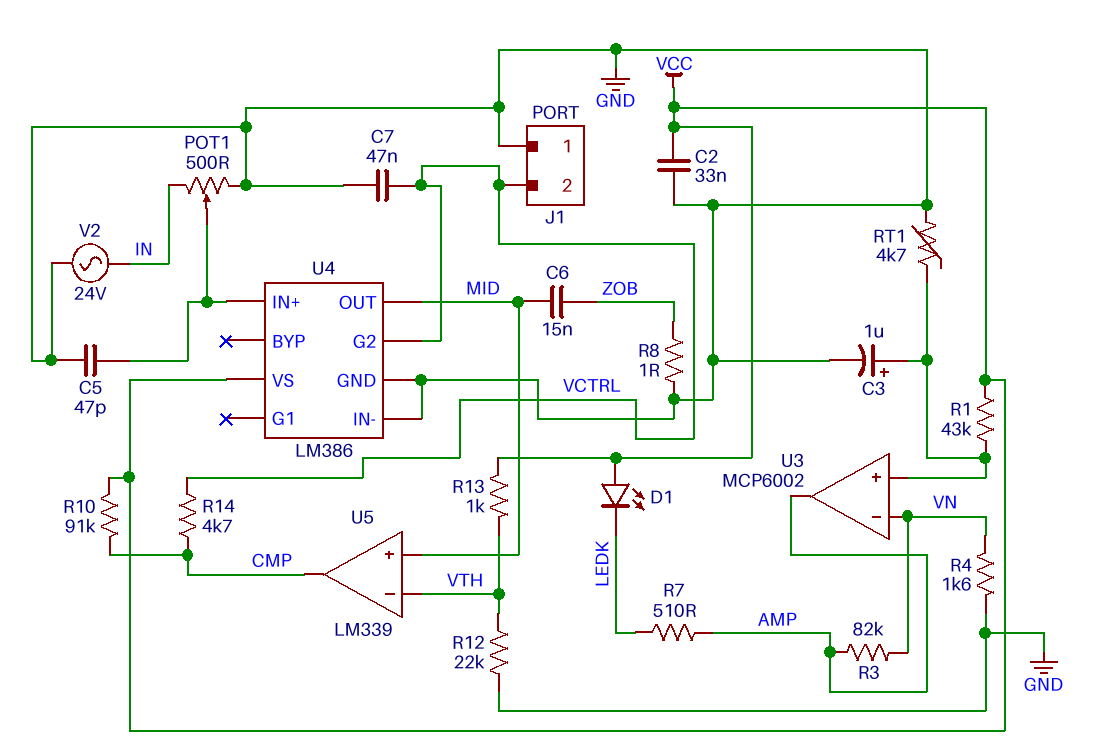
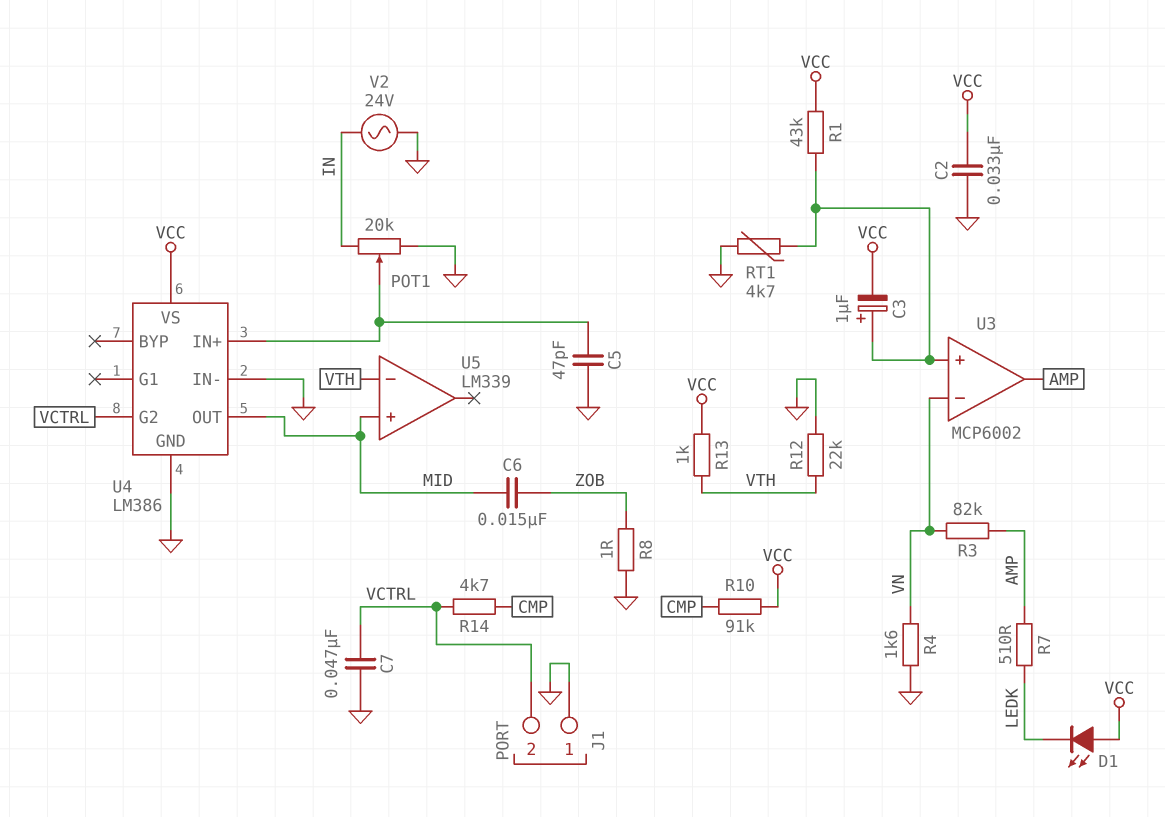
C3: 1uF (plus U3/in+, minus GND) -> 1uF (plus U3/in+, minus VCC)
POT1: 500 (GND, IN, wiper U4/IN+) -> 20k (GND, IN, wiper U4/IN+)
U5 pin out: CMP -> none

